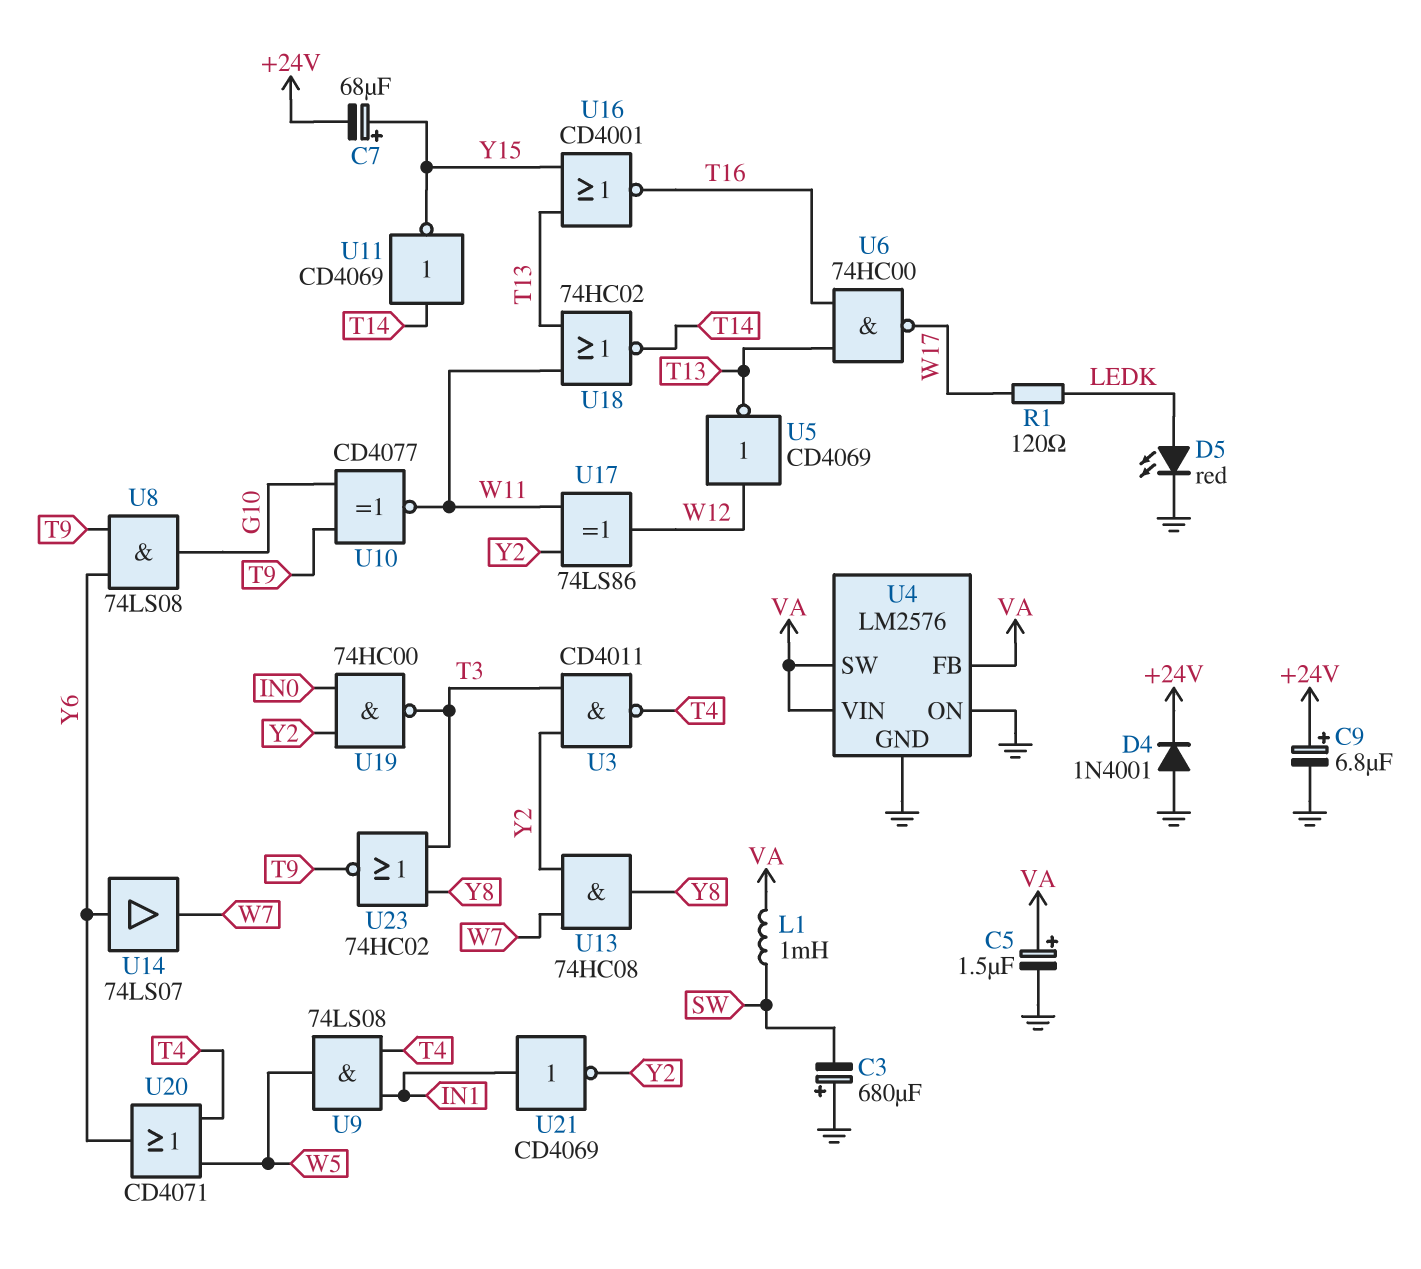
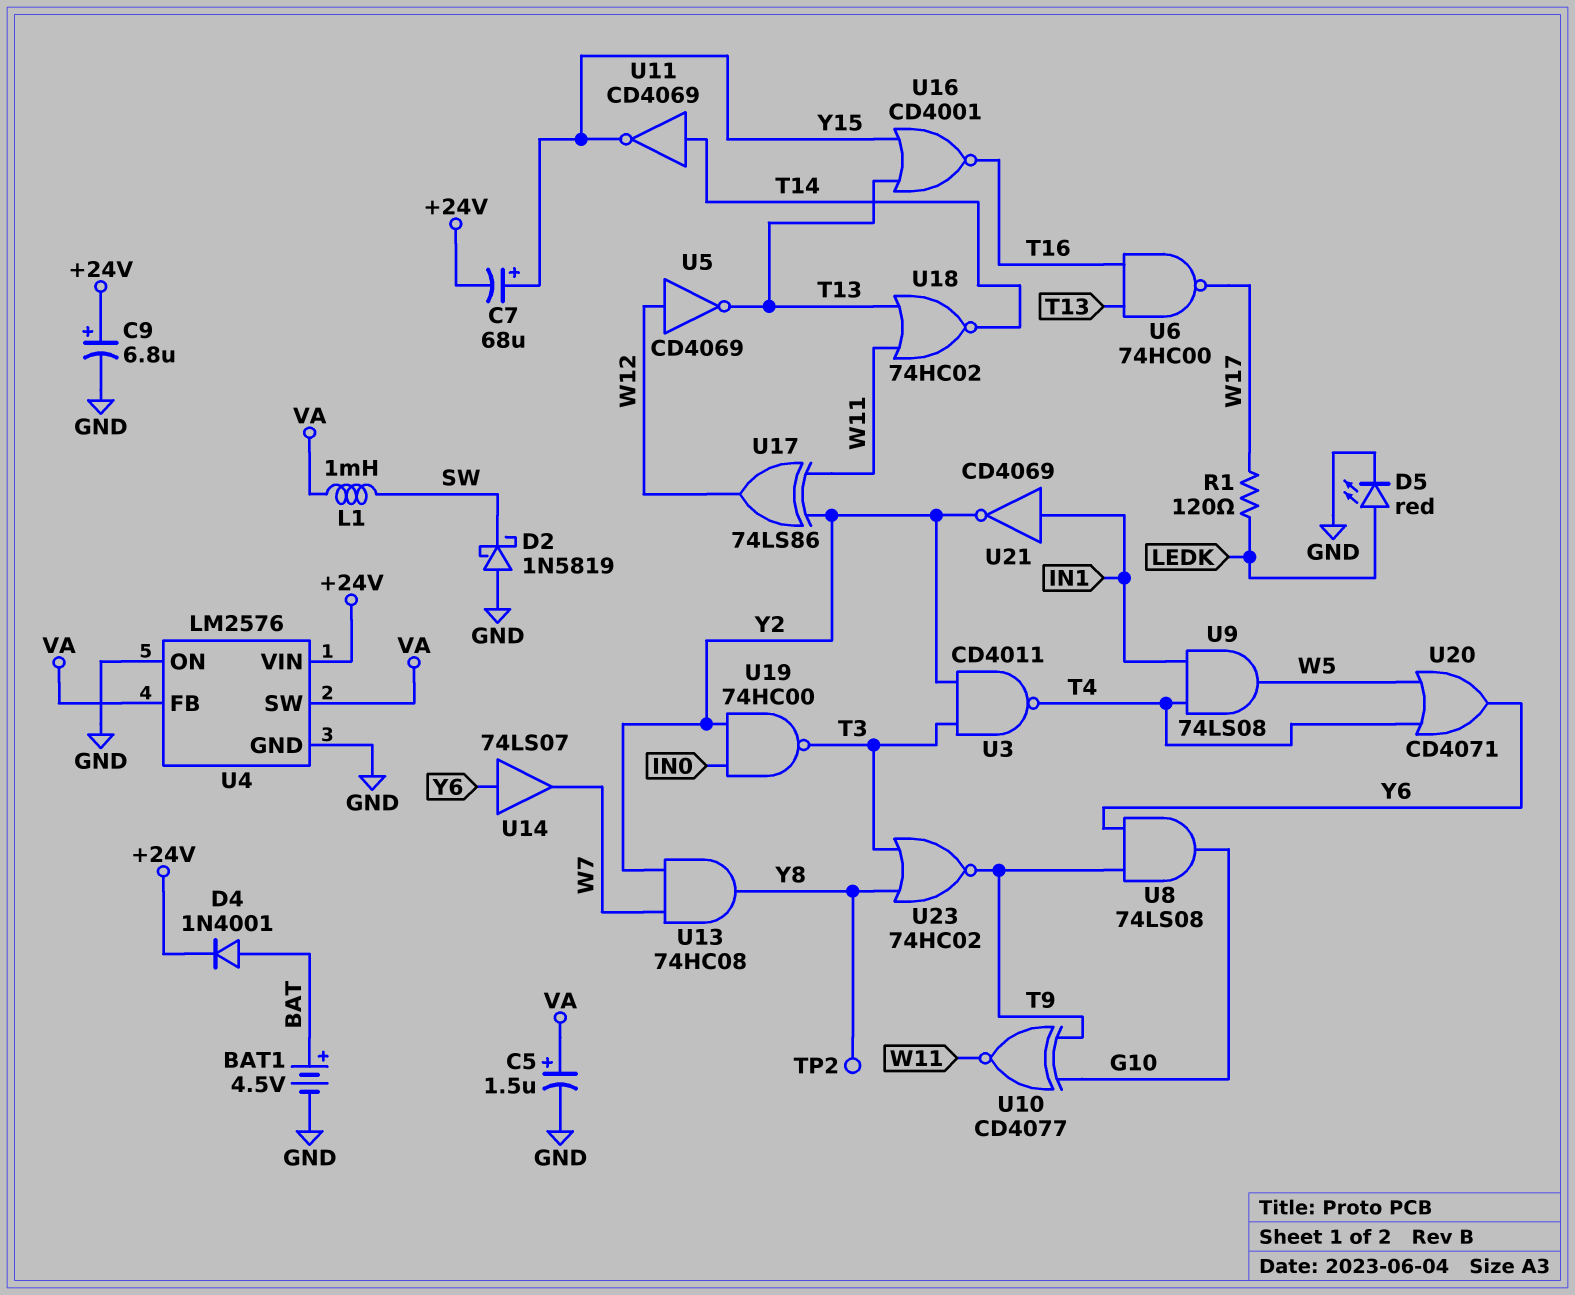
BAT1: none -> 4.5V (plus BAT, minus GND)
C3: 680uF (plus GND, minus SW) -> none
D2: none -> schottky 1N5819 (A GND, K SW)
D4: diode 1N4001 (A GND, K +24V) -> diode 1N4001 (A BAT, K +24V)
TP2: none -> test point (Y8)
U4 pin VIN: VA -> +24V

